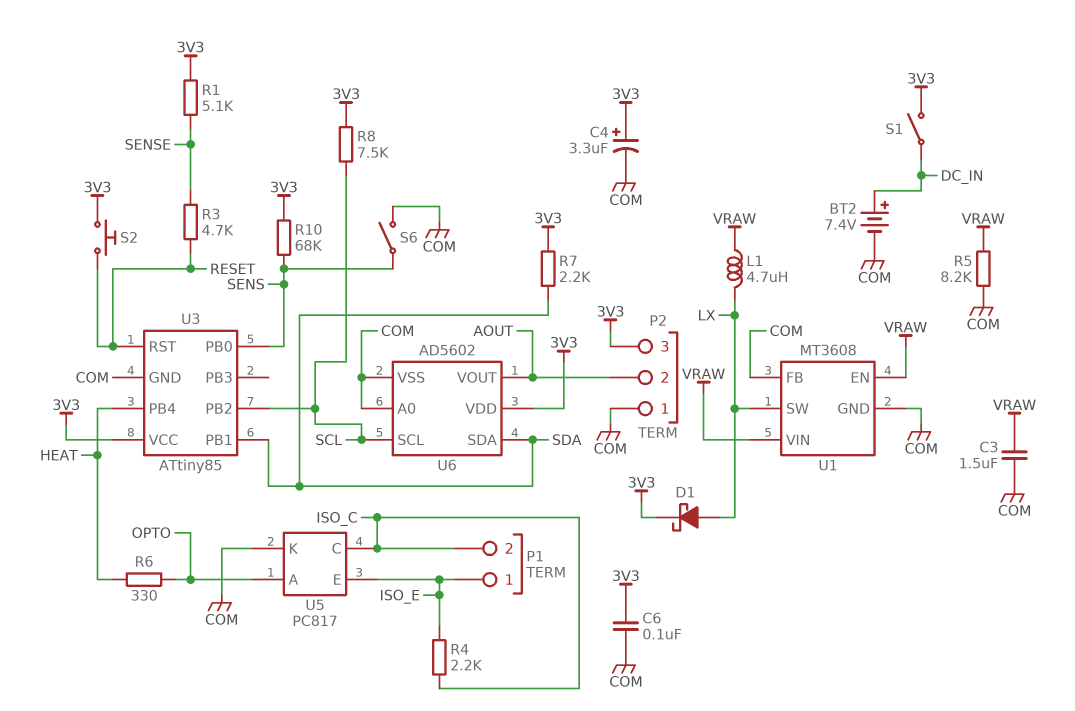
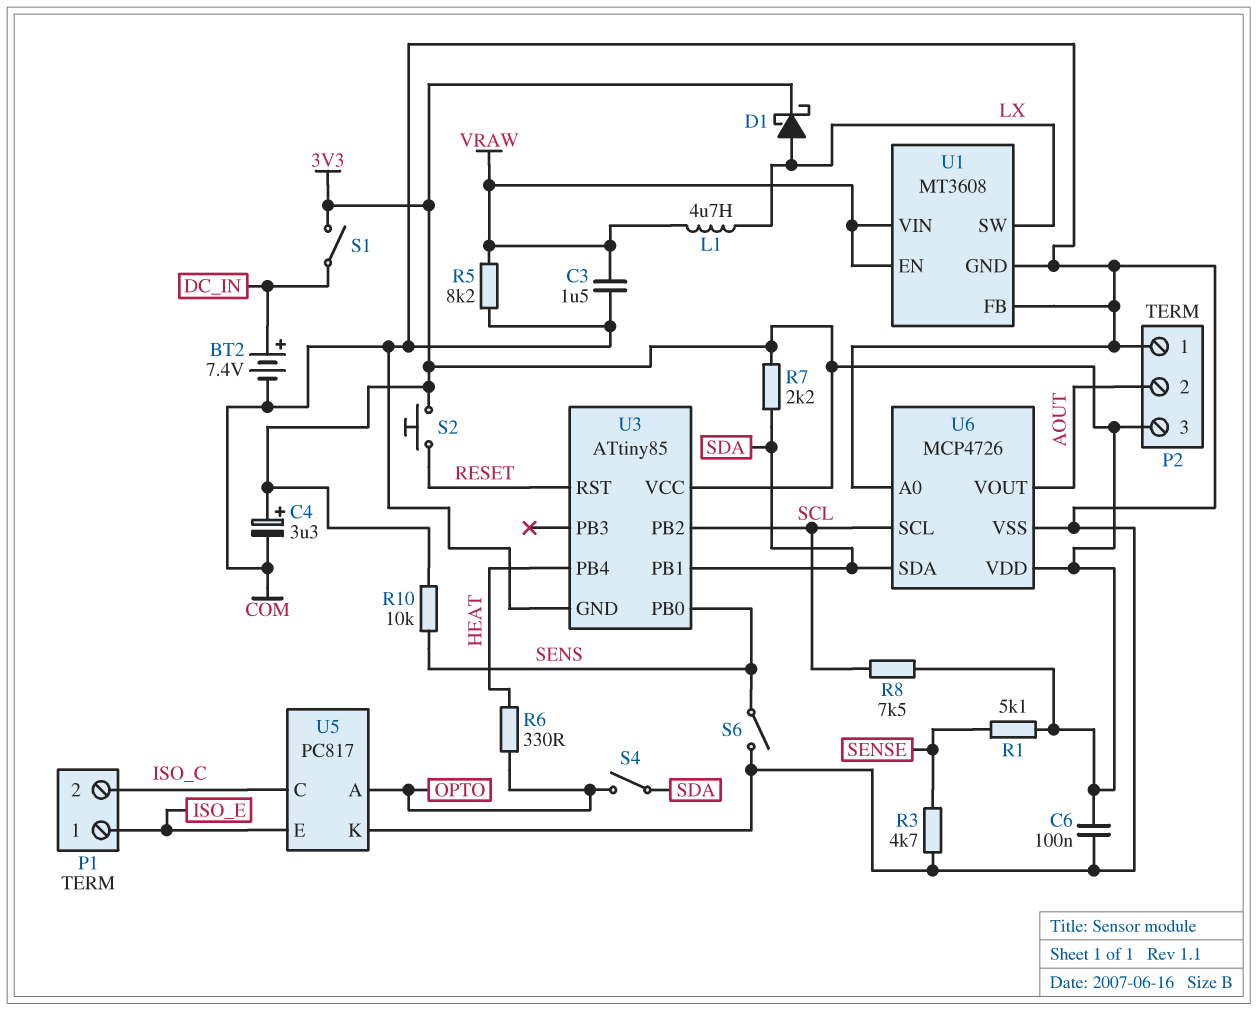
R3: 4.7k (RESET, SENSE) -> 4.7k (COM, SENSE)
R4: 2.2k (ISO_C, ISO_E) -> none
R10: 68k (3V3, SENS) -> 10k (3V3, SENS)
S4: none -> switch (OPTO, SDA)
U6: AD5602 -> MCP4726

